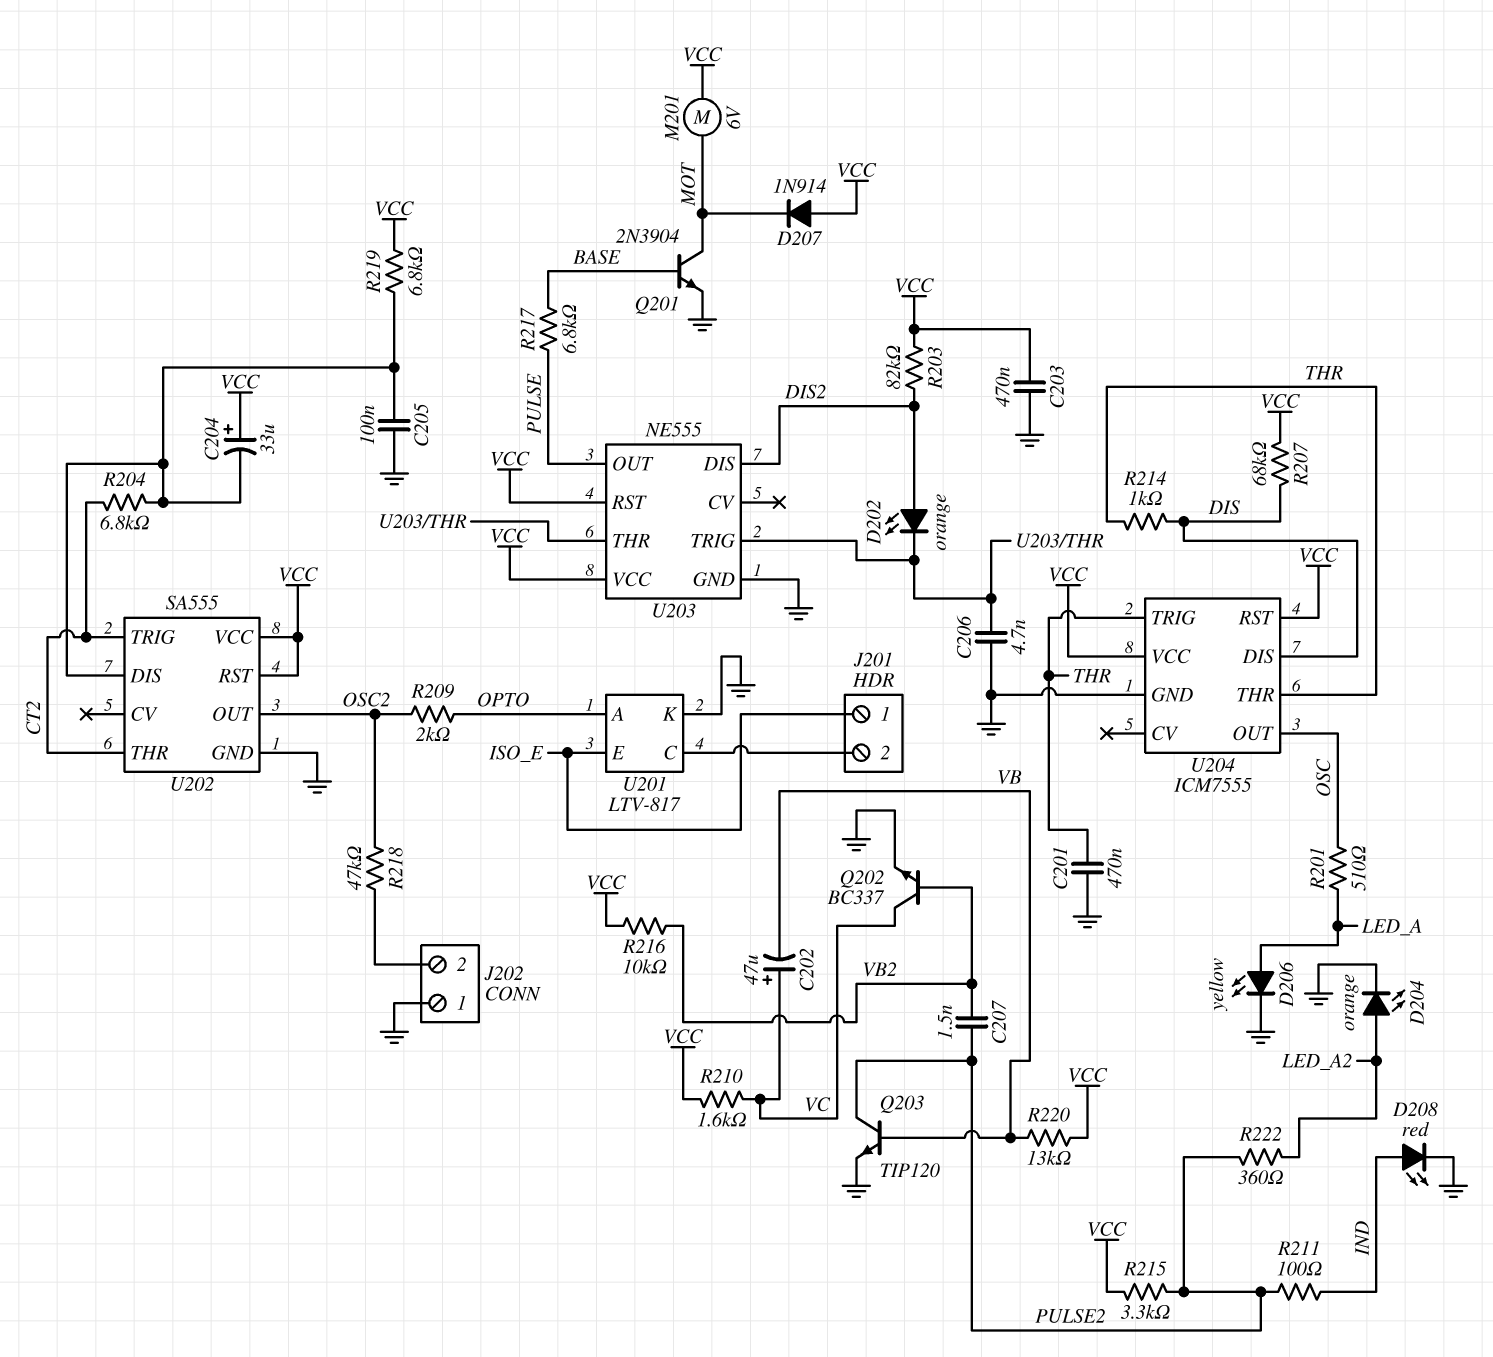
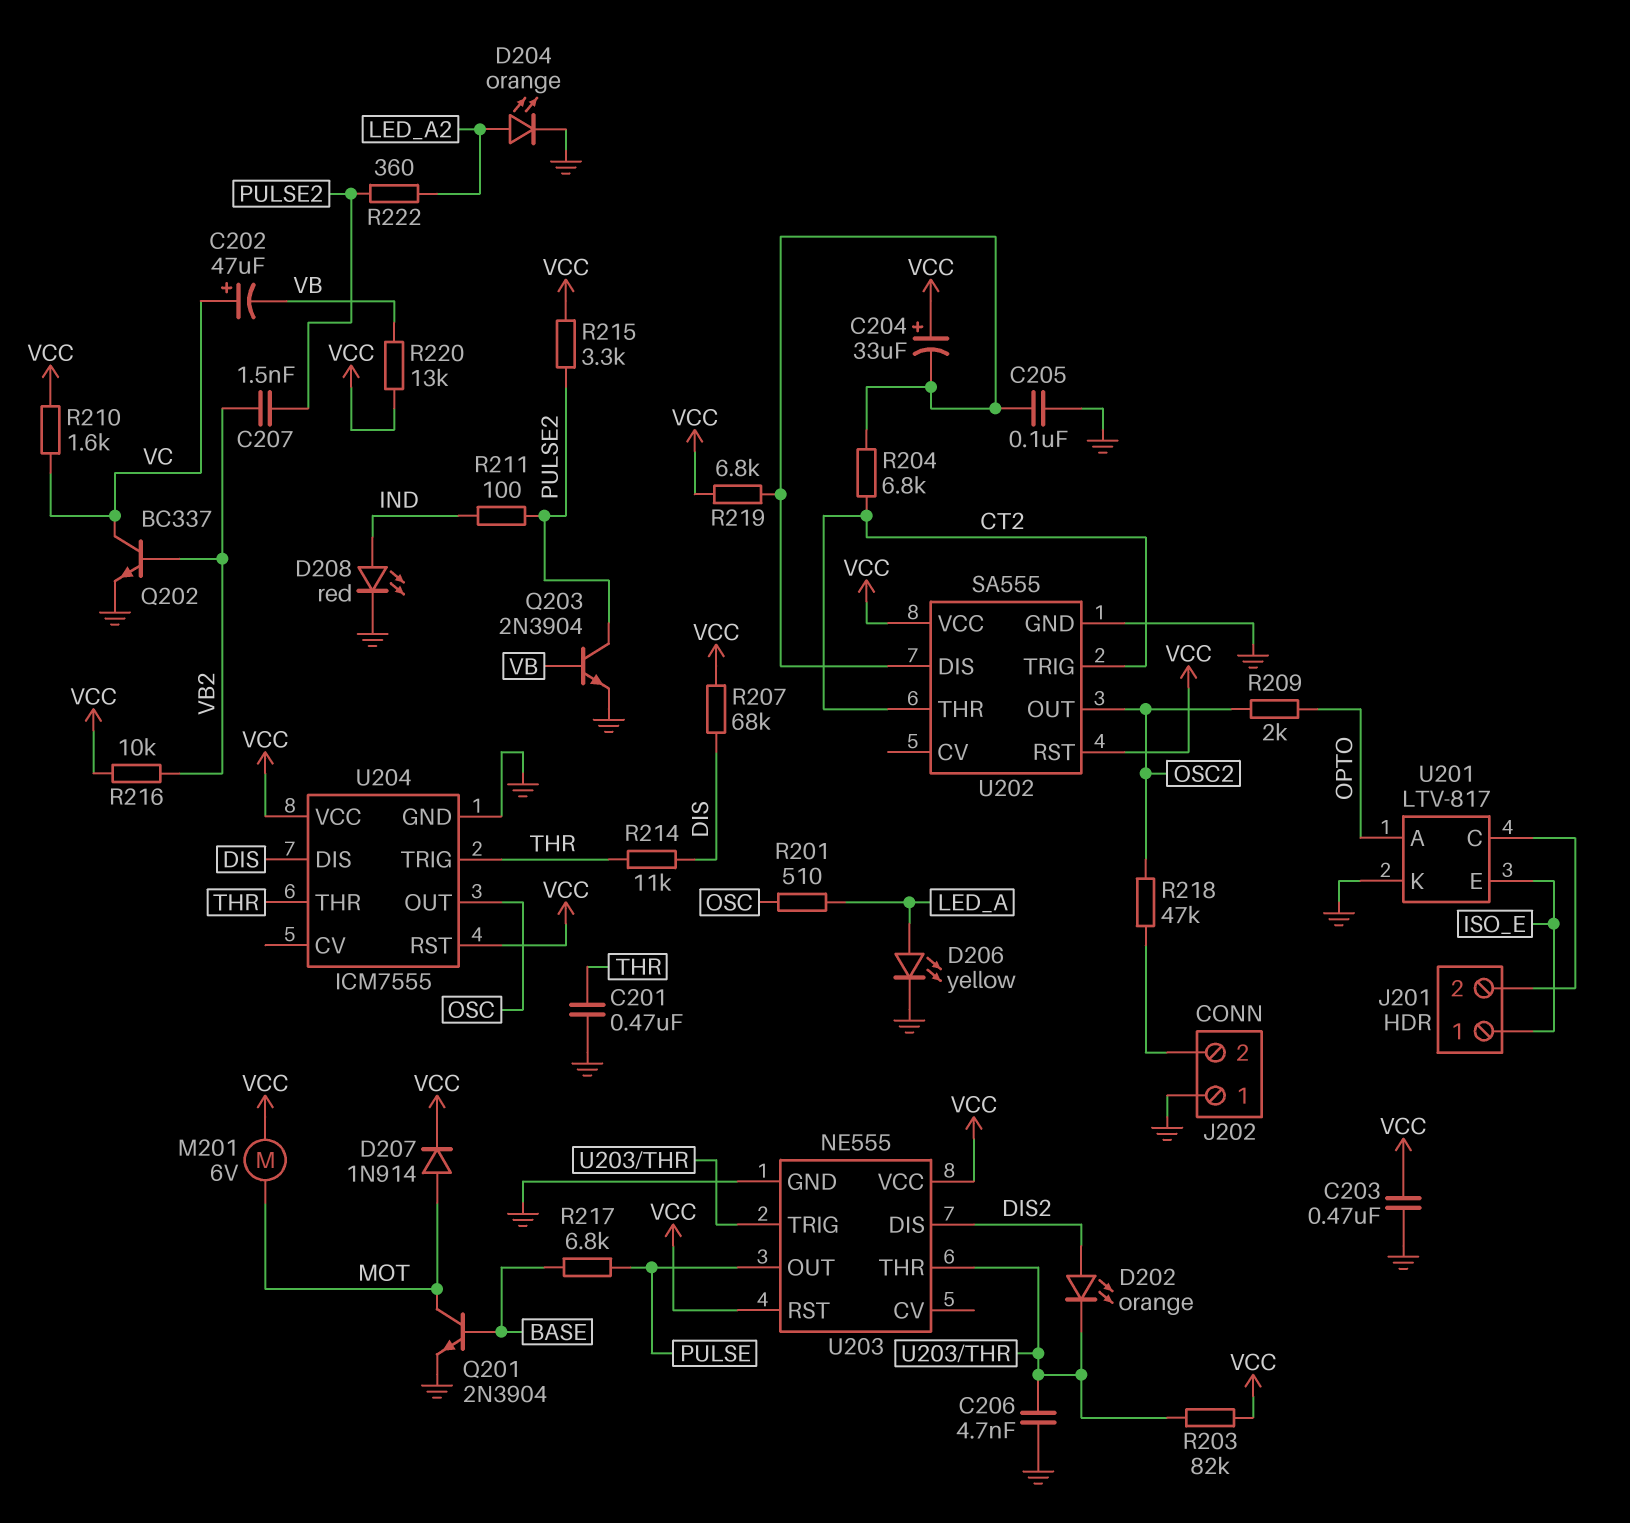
D207: diode 1N914 (A VCC, K MOT) -> diode 1N914 (A MOT, K VCC)
Q203: NPN TIP120 (B VB, C PULSE2, E GND) -> NPN 2N3904 (B VB, C PULSE2, E GND)
R203: 82k (DIS2, VCC) -> 82k (U203/THR, VCC)
R214: 1k (DIS, THR) -> 11k (DIS, THR)

